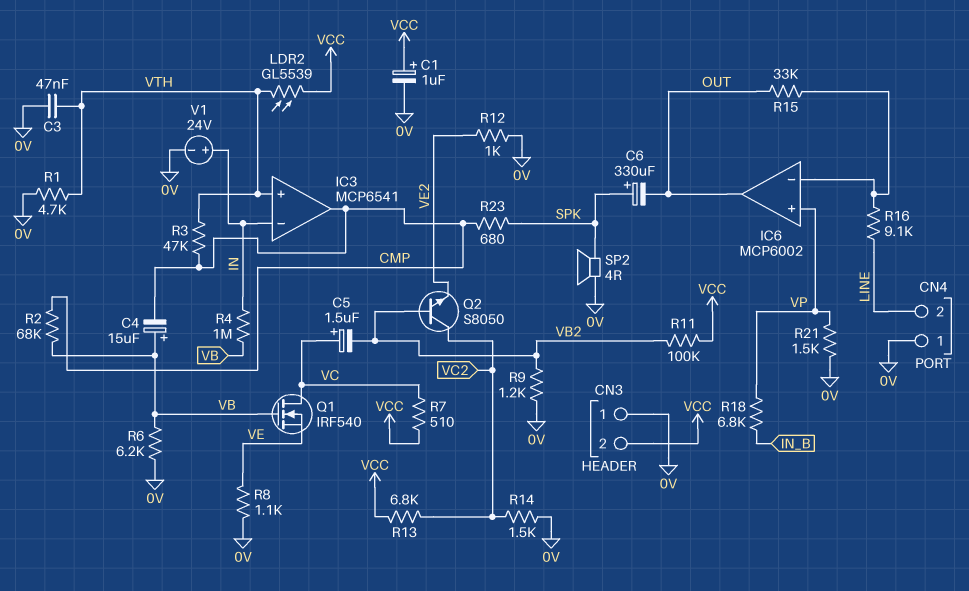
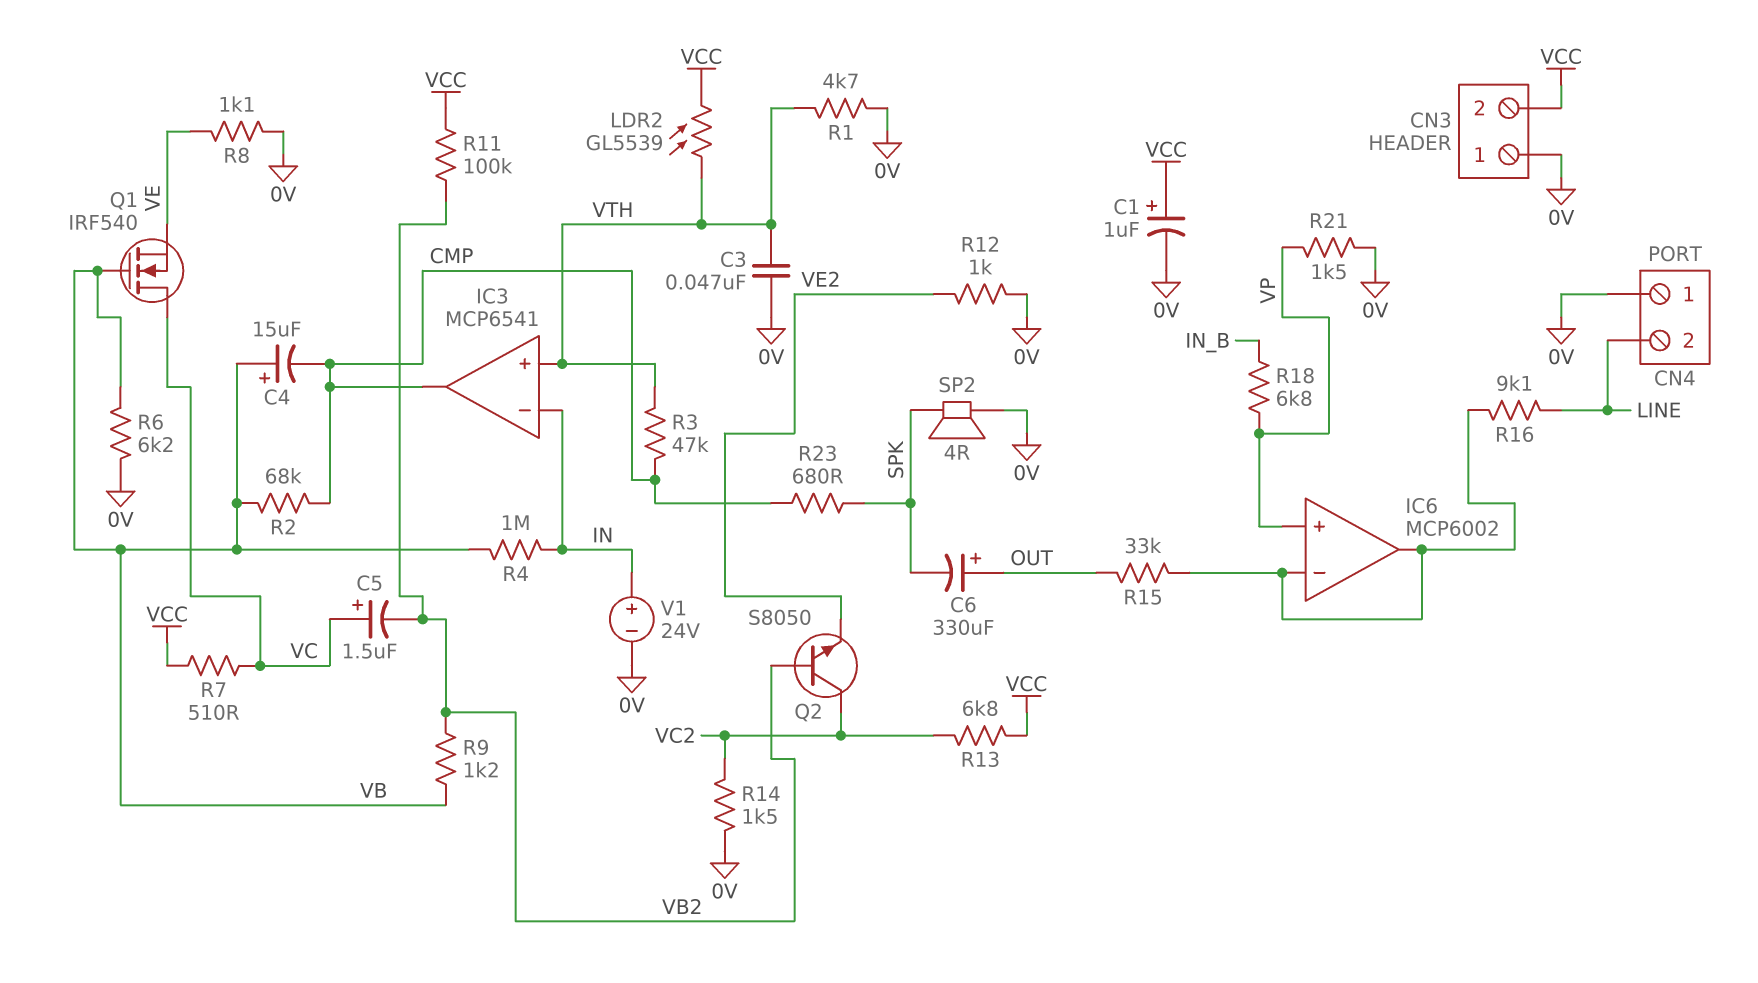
C6: 330uF (plus SPK, minus OUT) -> 330uF (plus OUT, minus SPK)
IC6 pin out: OUT -> IC6/in-
R9: 1.2k (0V, VB2) -> 1.2k (VB, VB2)

